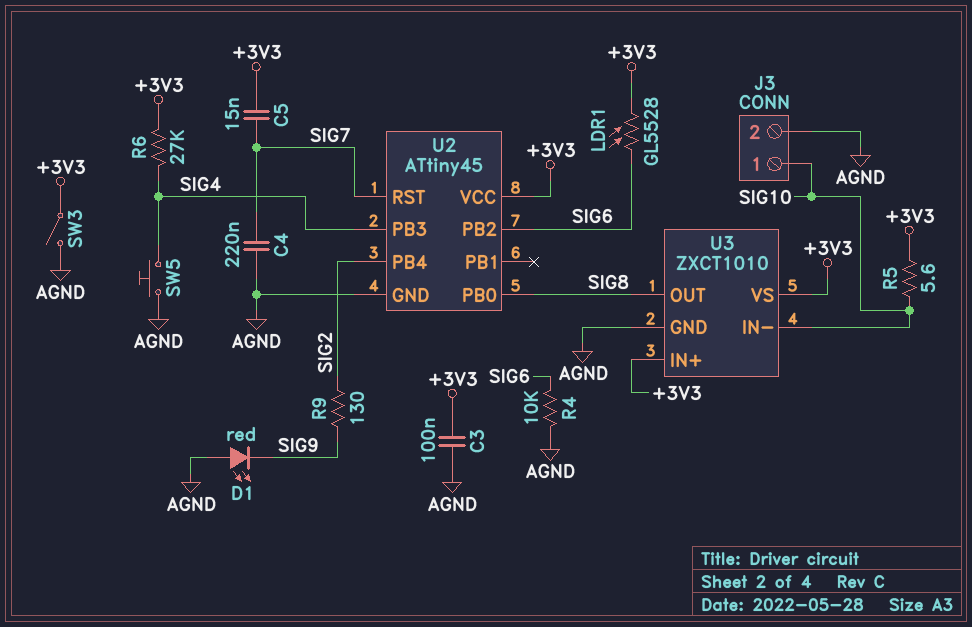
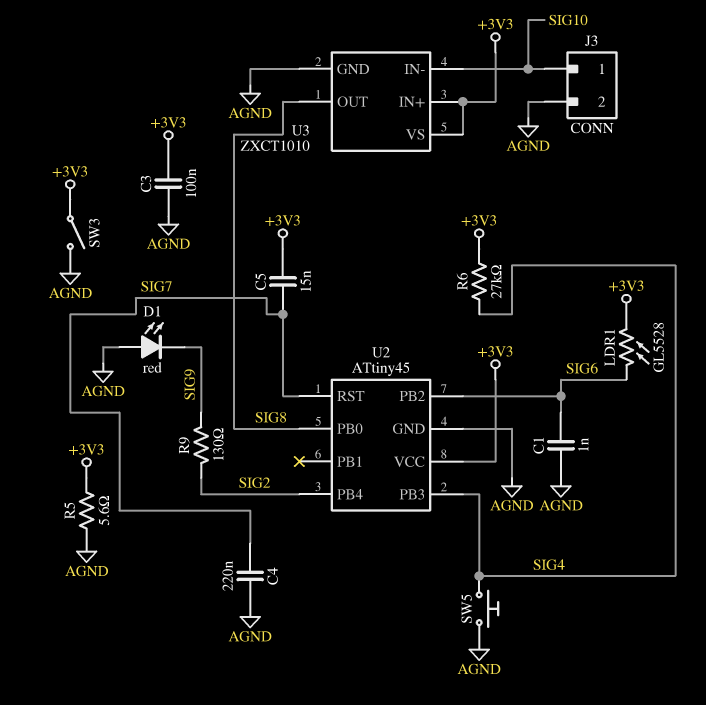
C1: none -> 1nF (AGND, SIG6)
R4: 10k (AGND, SIG6) -> none
R5: 5.6 (+3V3, SIG10) -> 5.6 (+3V3, AGND)

